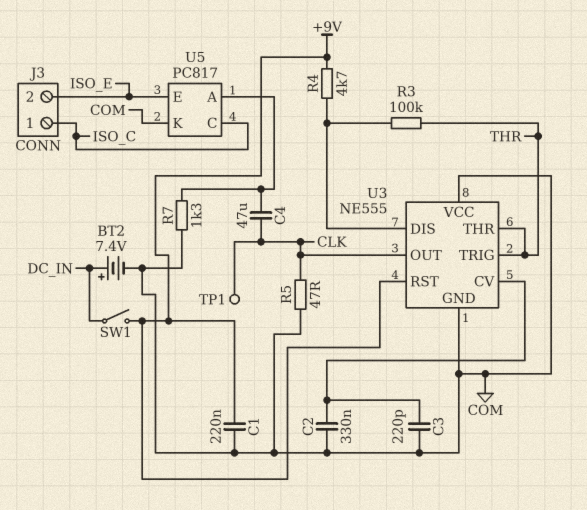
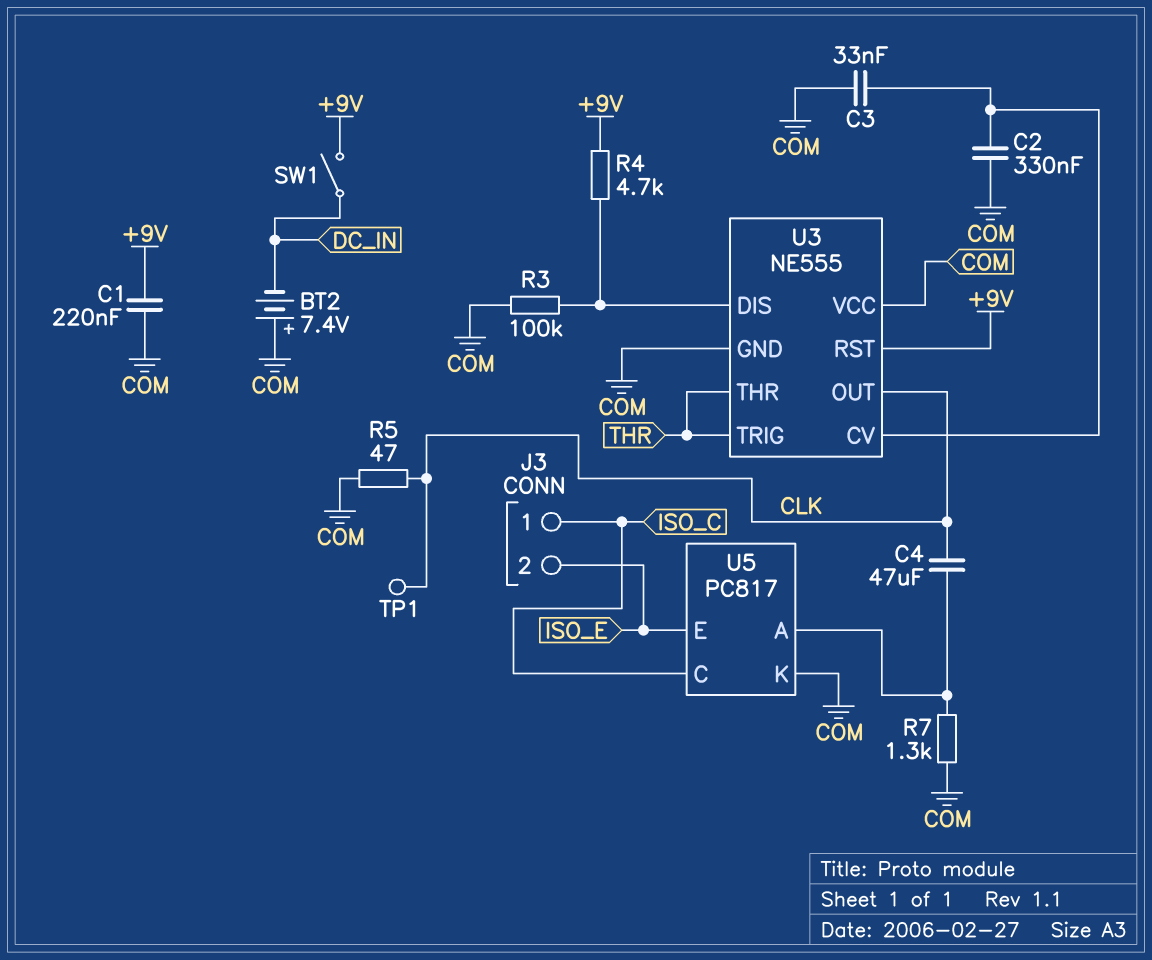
BT2: 7.4V (plus DC_IN, minus COM) -> 7.4V (plus COM, minus DC_IN)
C3: 220pF (COM, U3/CV) -> 33nF (COM, U3/CV)
R3: 100k (THR, U3/DIS) -> 100k (COM, U3/DIS)

